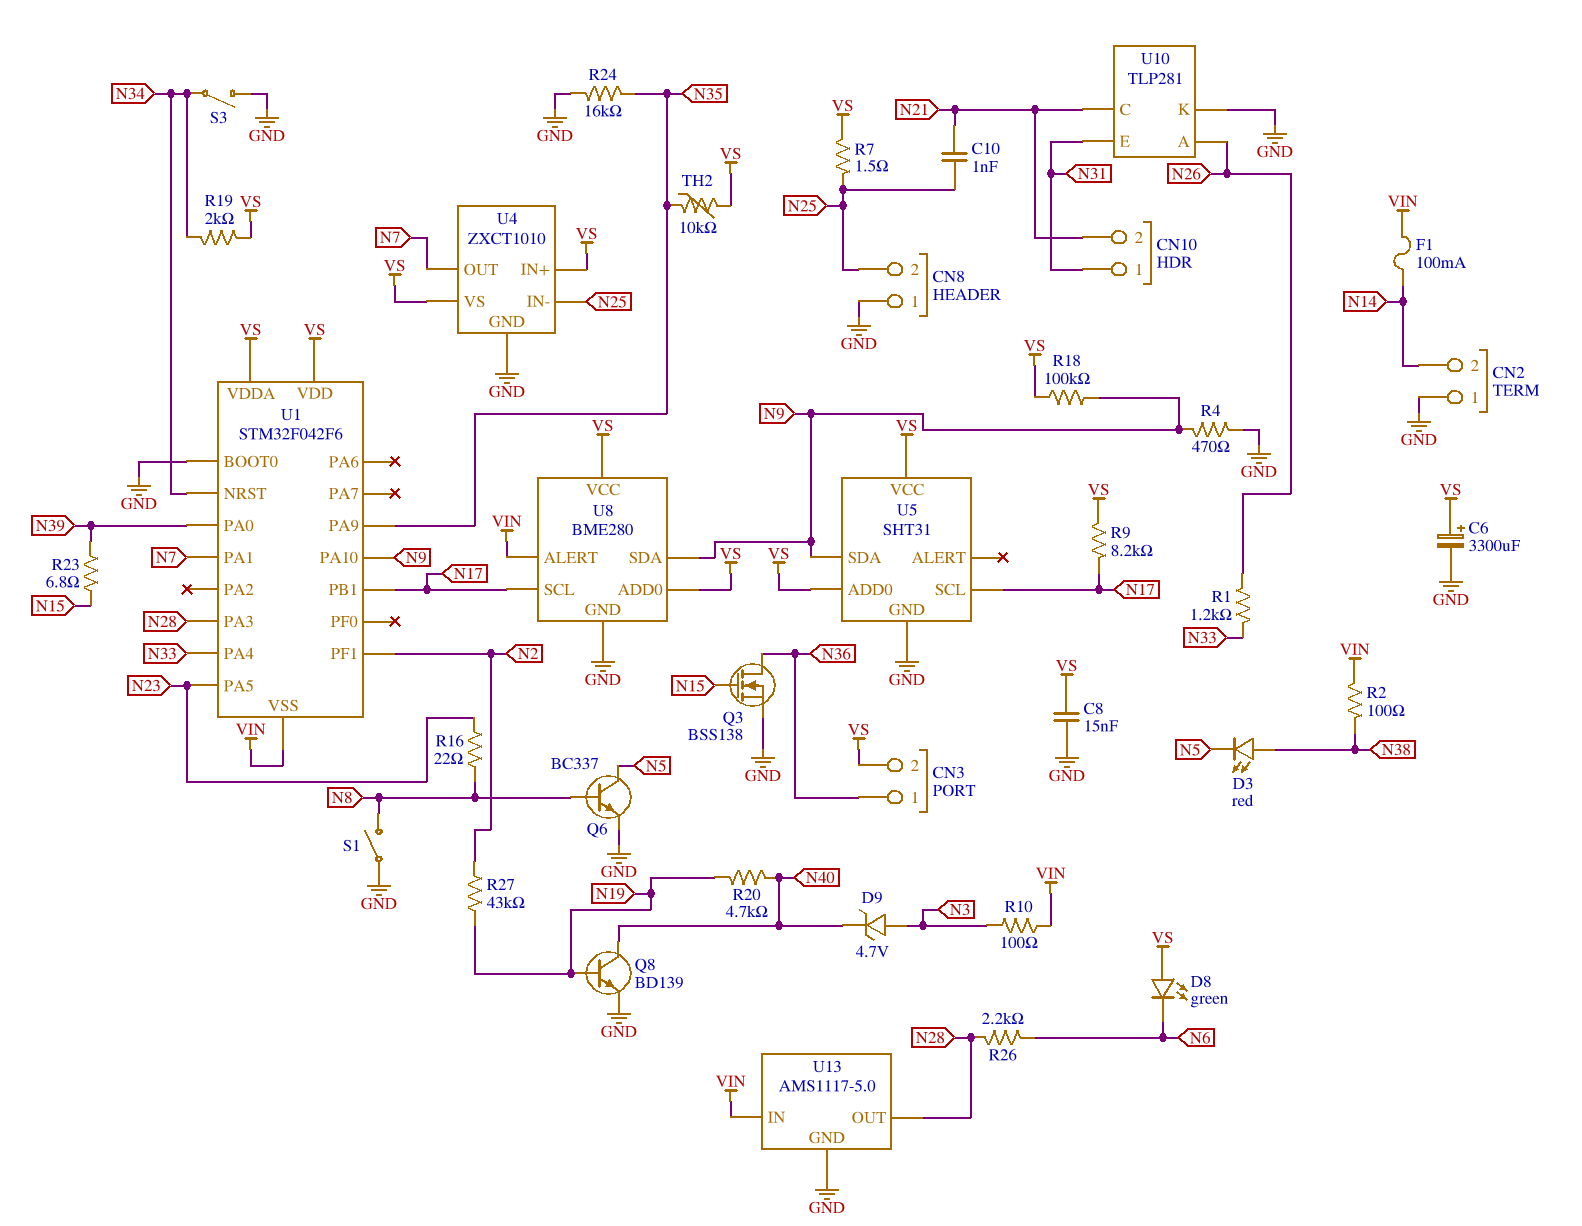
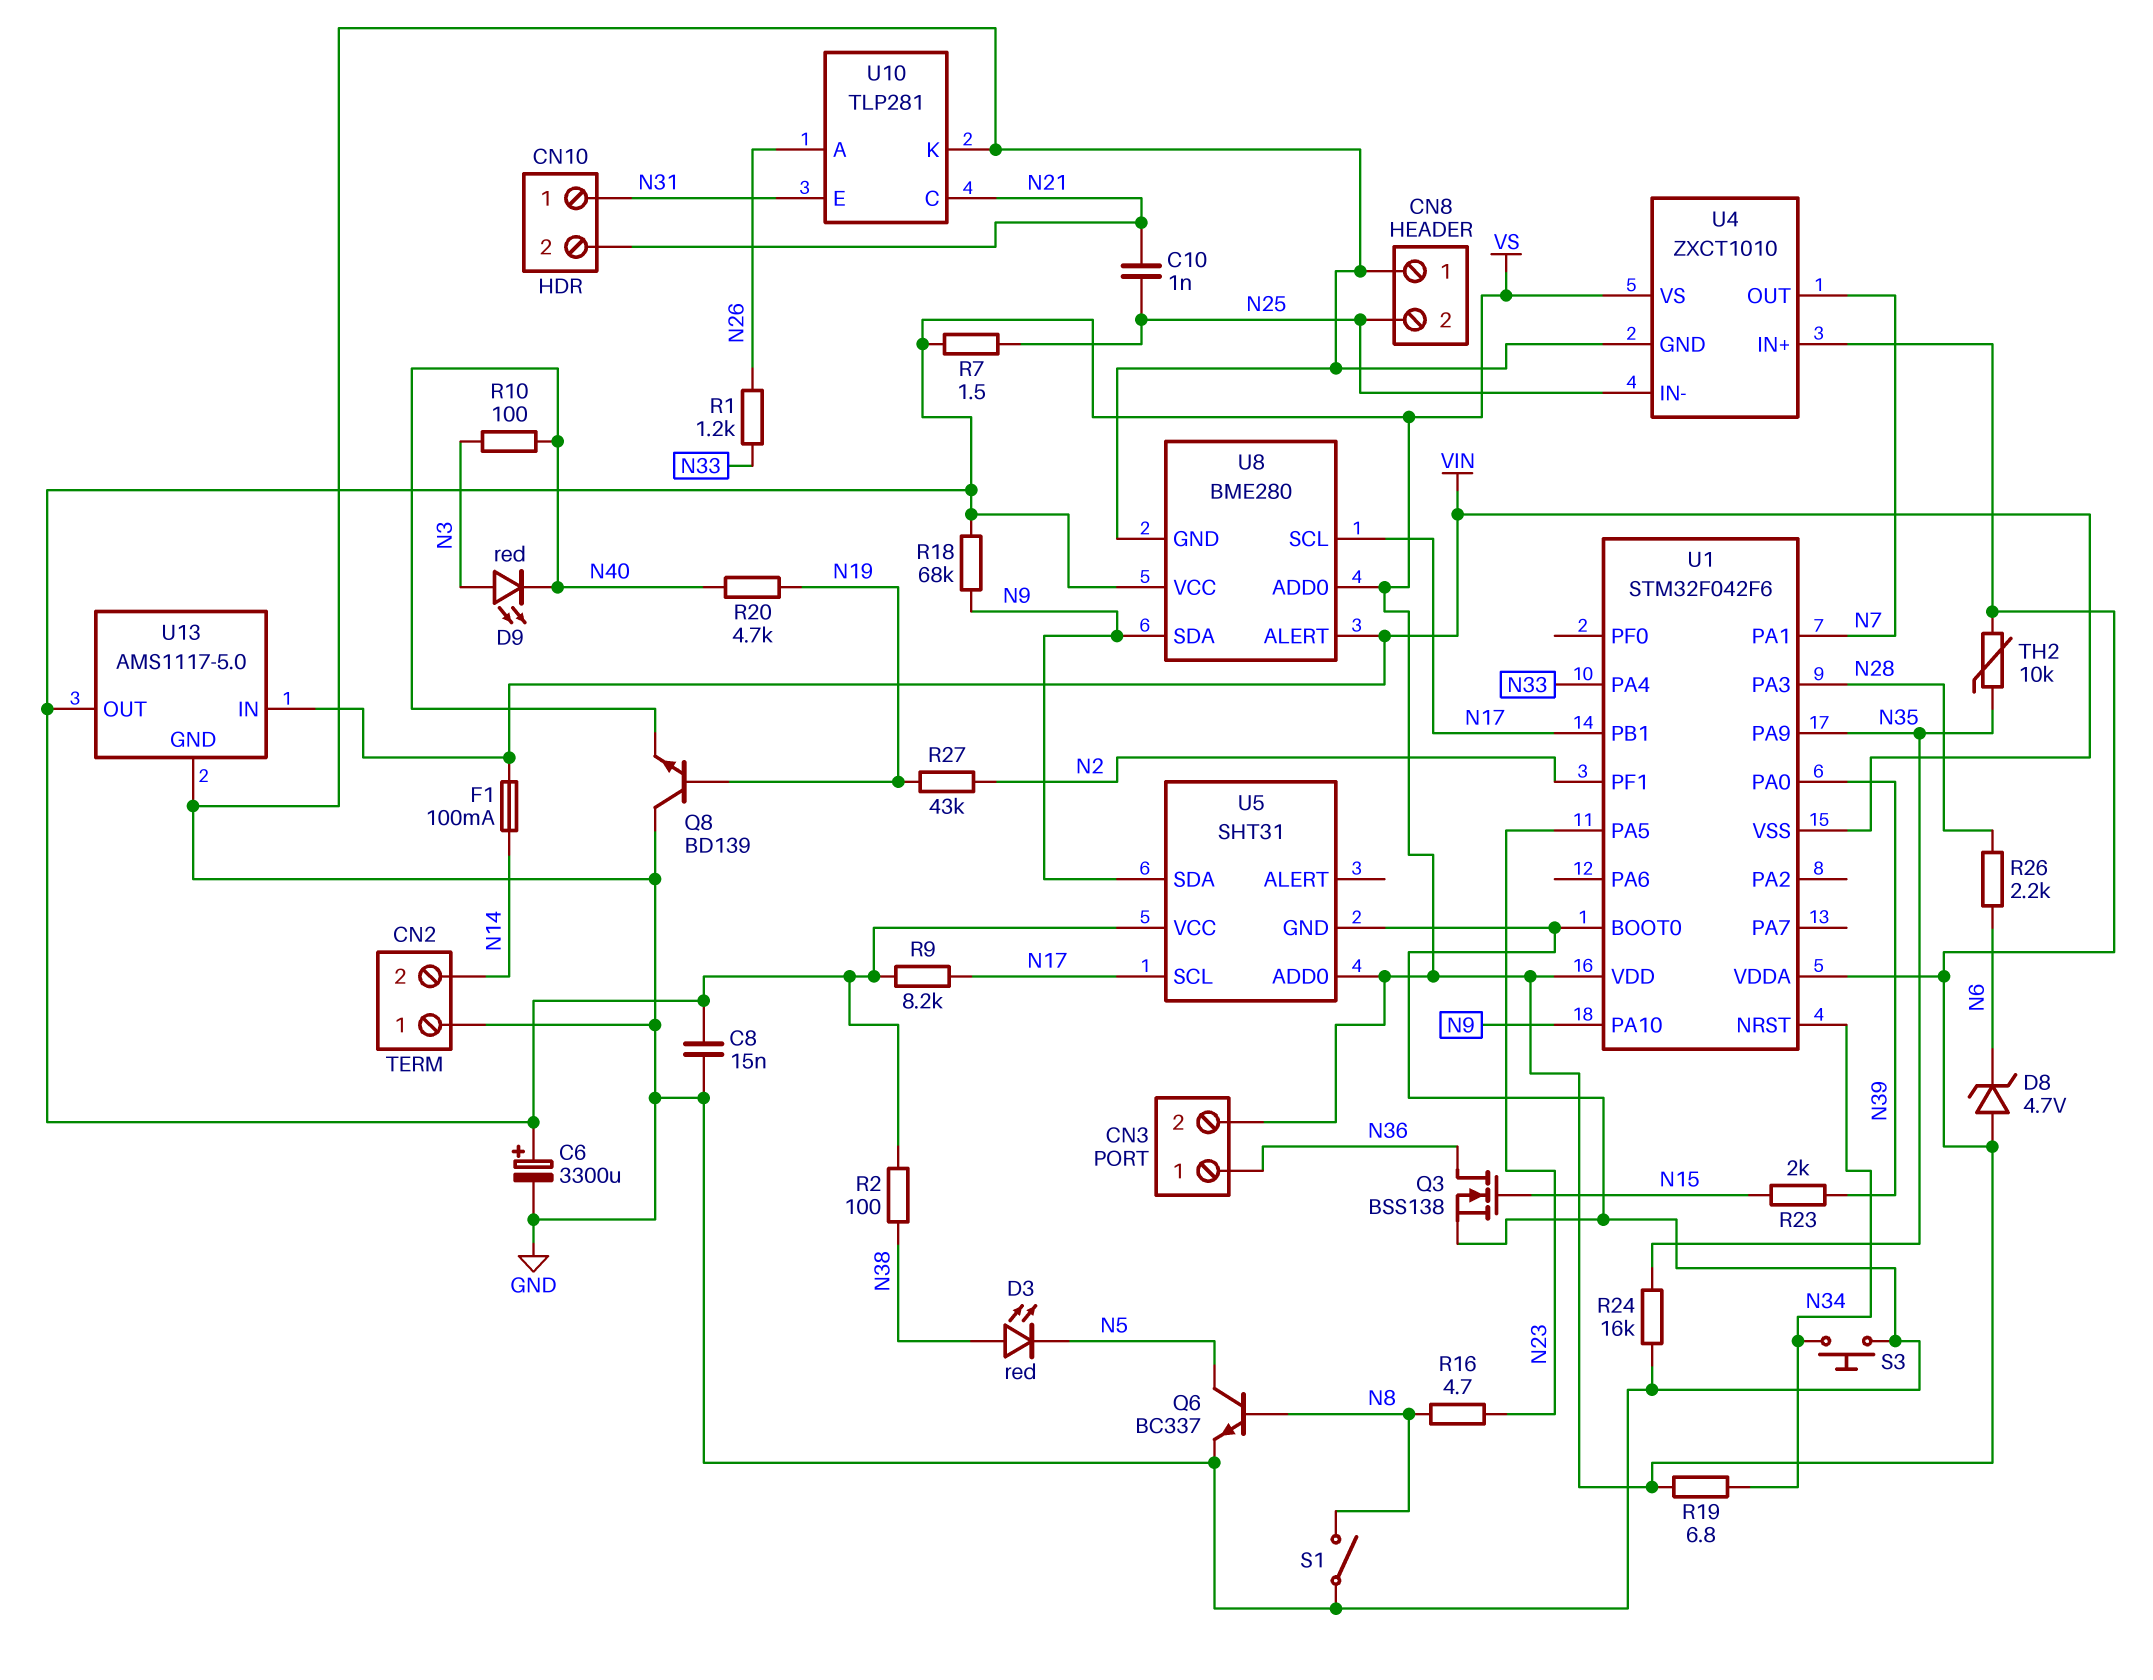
D8: LED green (A VS, K N6) -> zener 4.7V (A VS, K N6)
D9: zener 4.7V (A N3, K N40) -> LED red (A N3, K N40)
Q8: NPN BD139 (B N19, C N40, E GND) -> NPN BD139 (B N19, C GND, E N40)
R2: 100 (N38, VIN) -> 100 (N38, VS)
R4: 470 (GND, N9) -> none
R10: 100 (N3, VIN) -> 100 (N3, N40)
R16: 22 (N8, N23) -> 4.7 (N8, N23)
R18: 100k (N9, VS) -> 68k (N9, VS)
R19: 2k (N34, VS) -> 6.8 (N34, VS)
R23: 6.8 (N15, N39) -> 2k (N15, N39)
S3: switch (GND, N34) -> button (GND, N34)
U13 pin OUT: N28 -> VS

